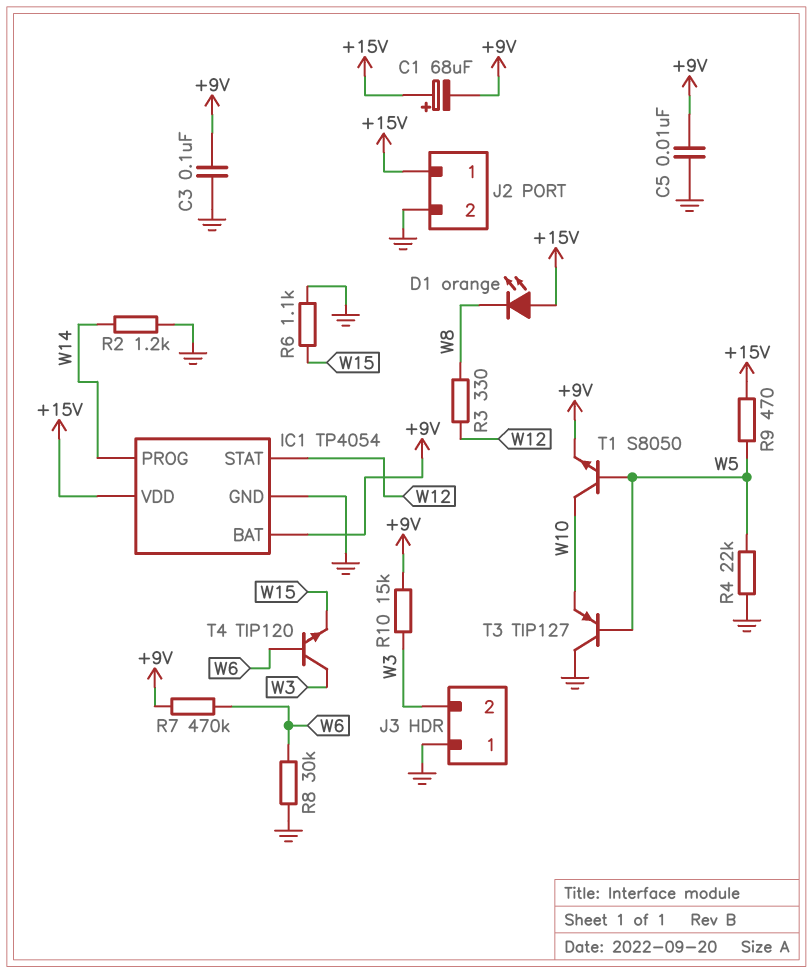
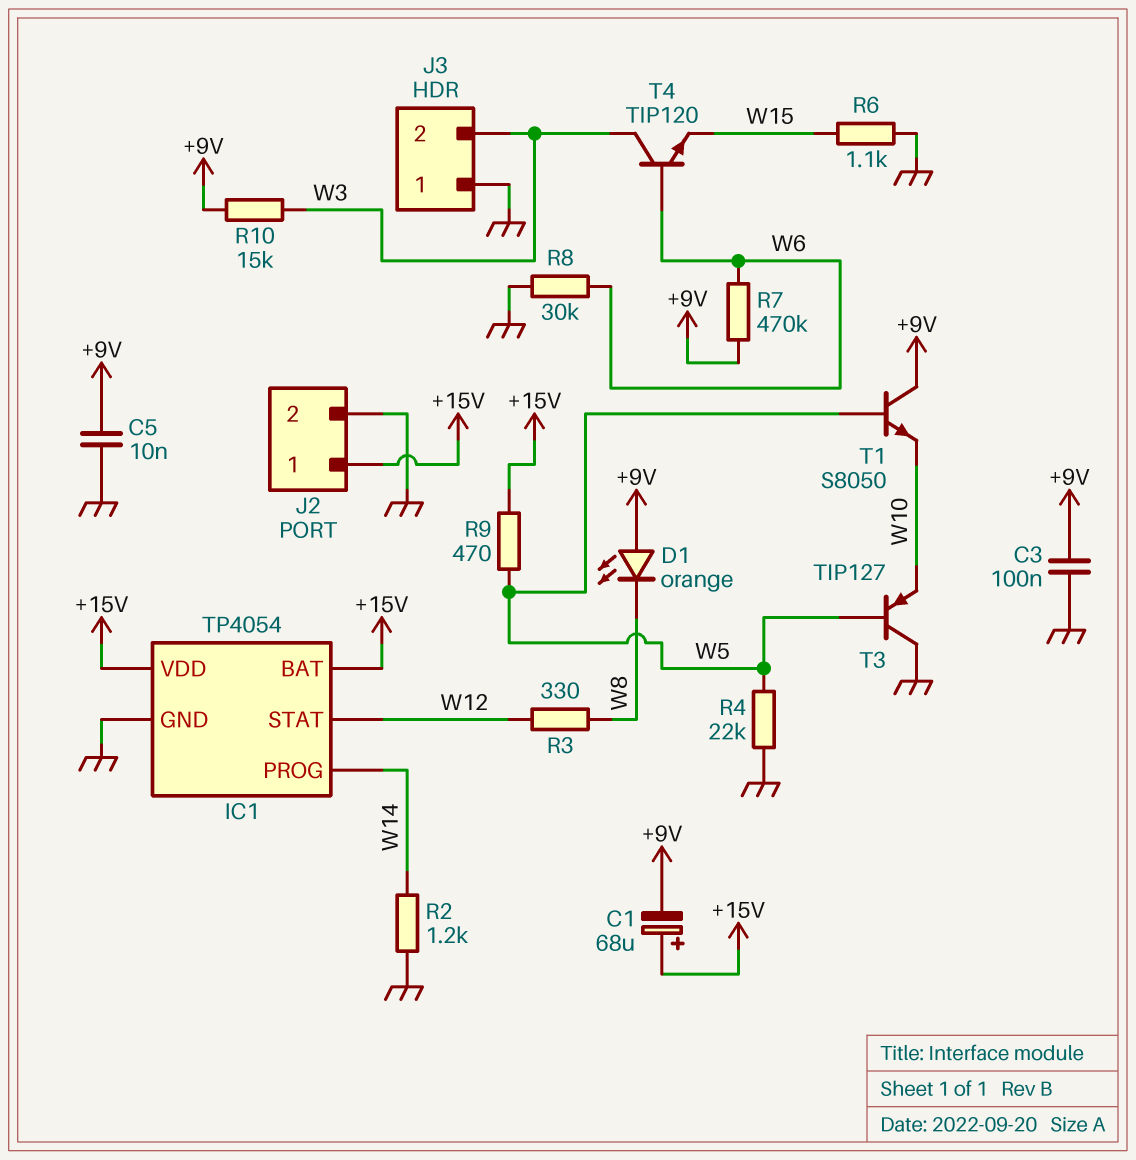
D1: LED orange (A +15V, K W8) -> LED orange (A +9V, K W8)
IC1 pin BAT: +9V -> +15V
T1: NPN S8050 (B W5, C W10, E +9V) -> NPN S8050 (B W5, C +9V, E W10)

